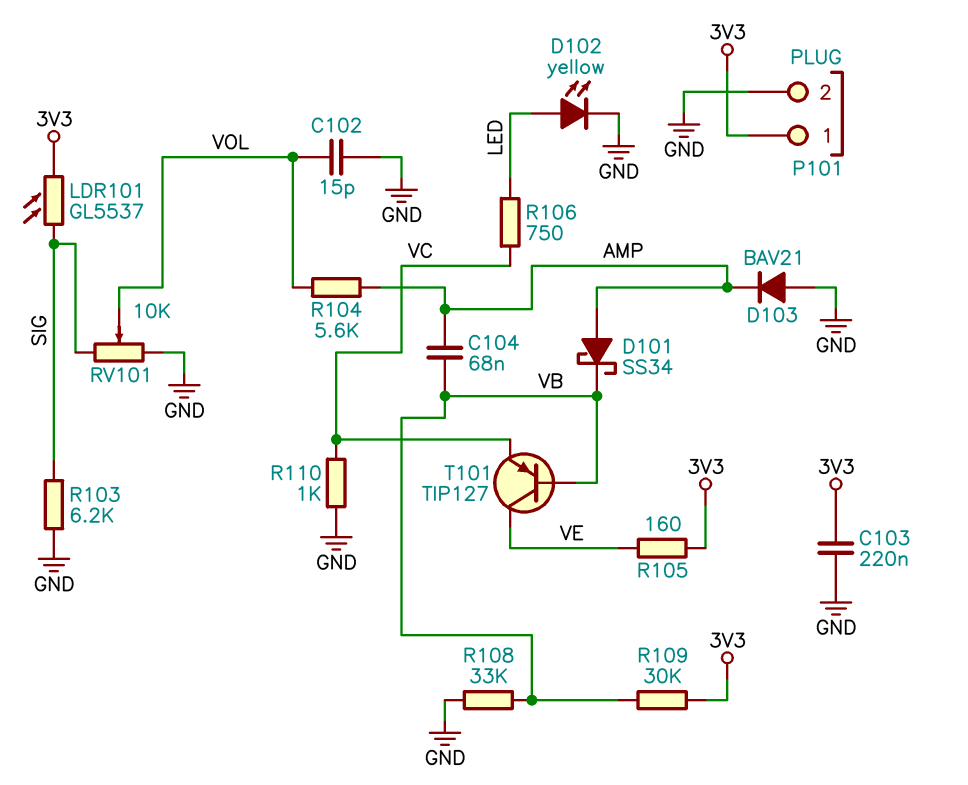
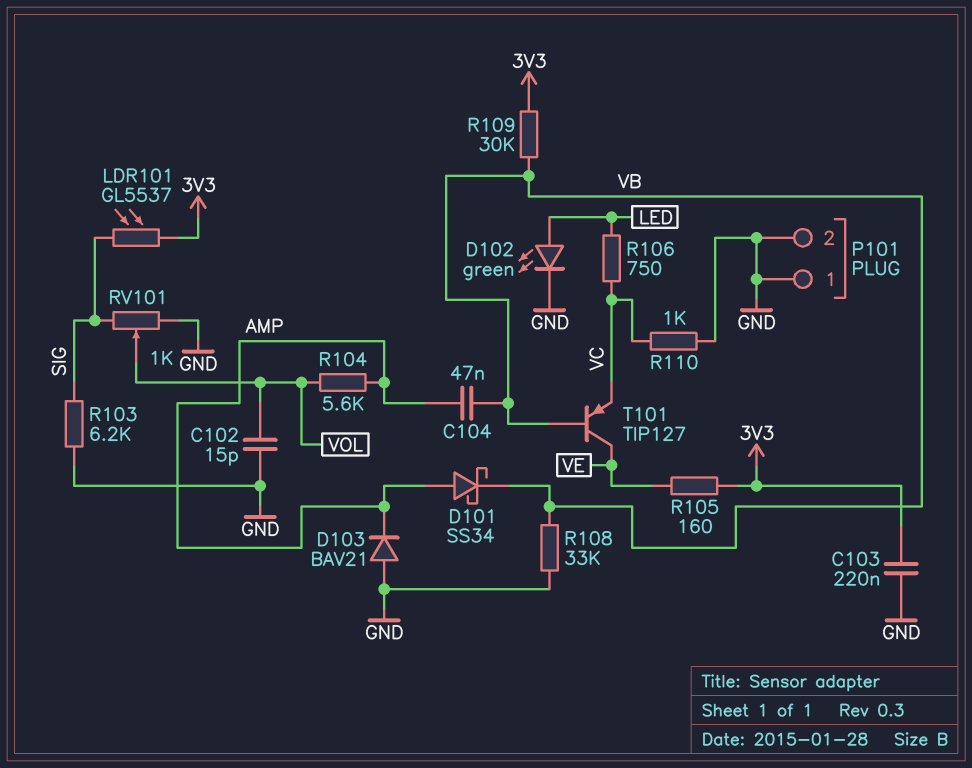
C104: 68nF (AMP, VB) -> 47nF (AMP, VB)
D102: LED yellow (A LED, K GND) -> LED green (A LED, K GND)
P101 pin 1: 3V3 -> GND
RV101: 10k (GND, SIG, wiper VOL) -> 1k (GND, SIG, wiper VOL)

